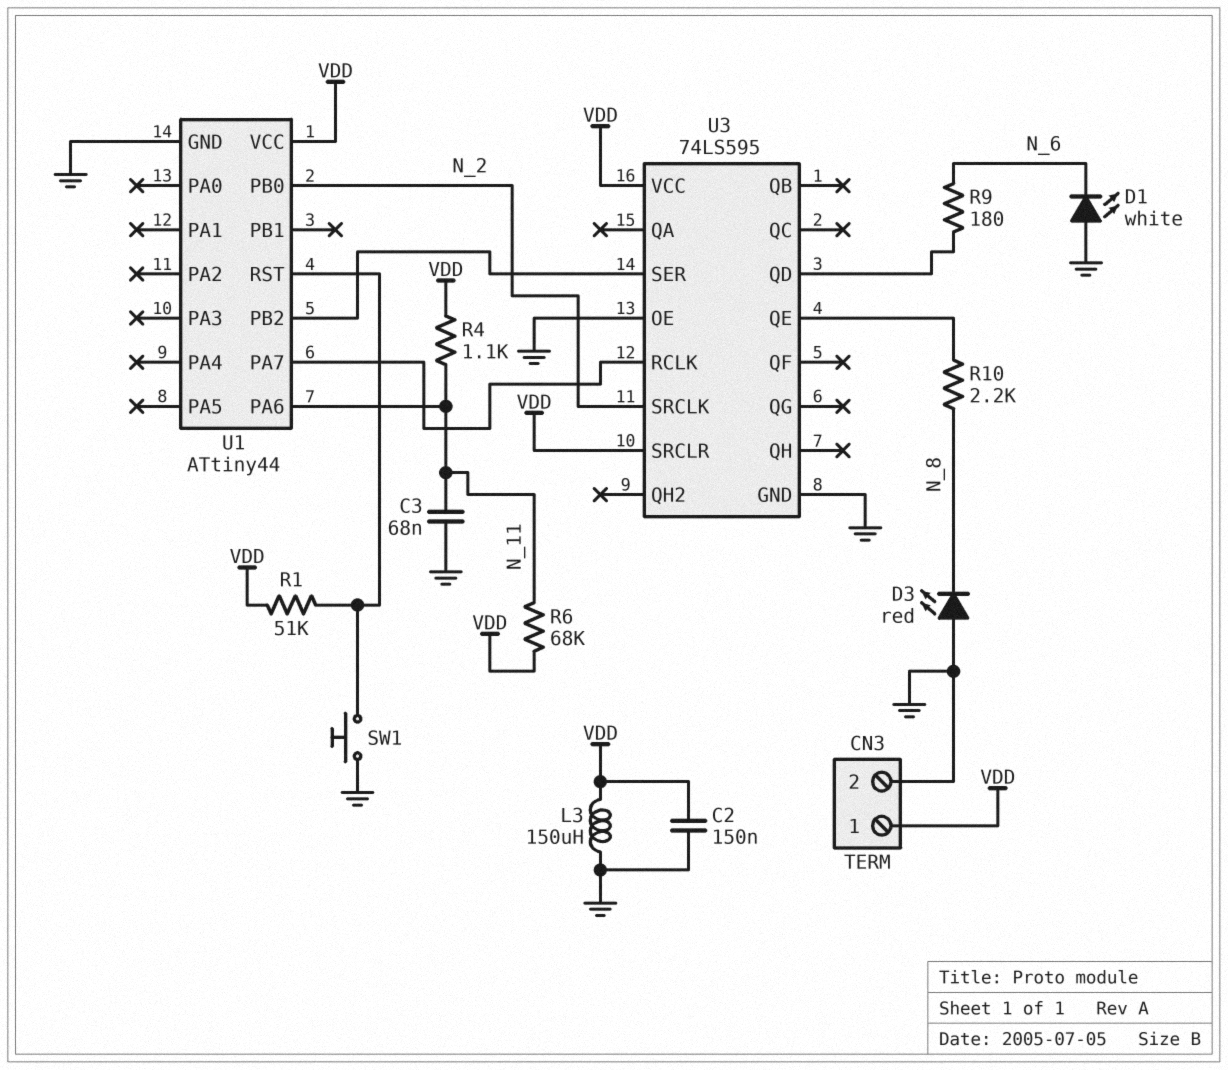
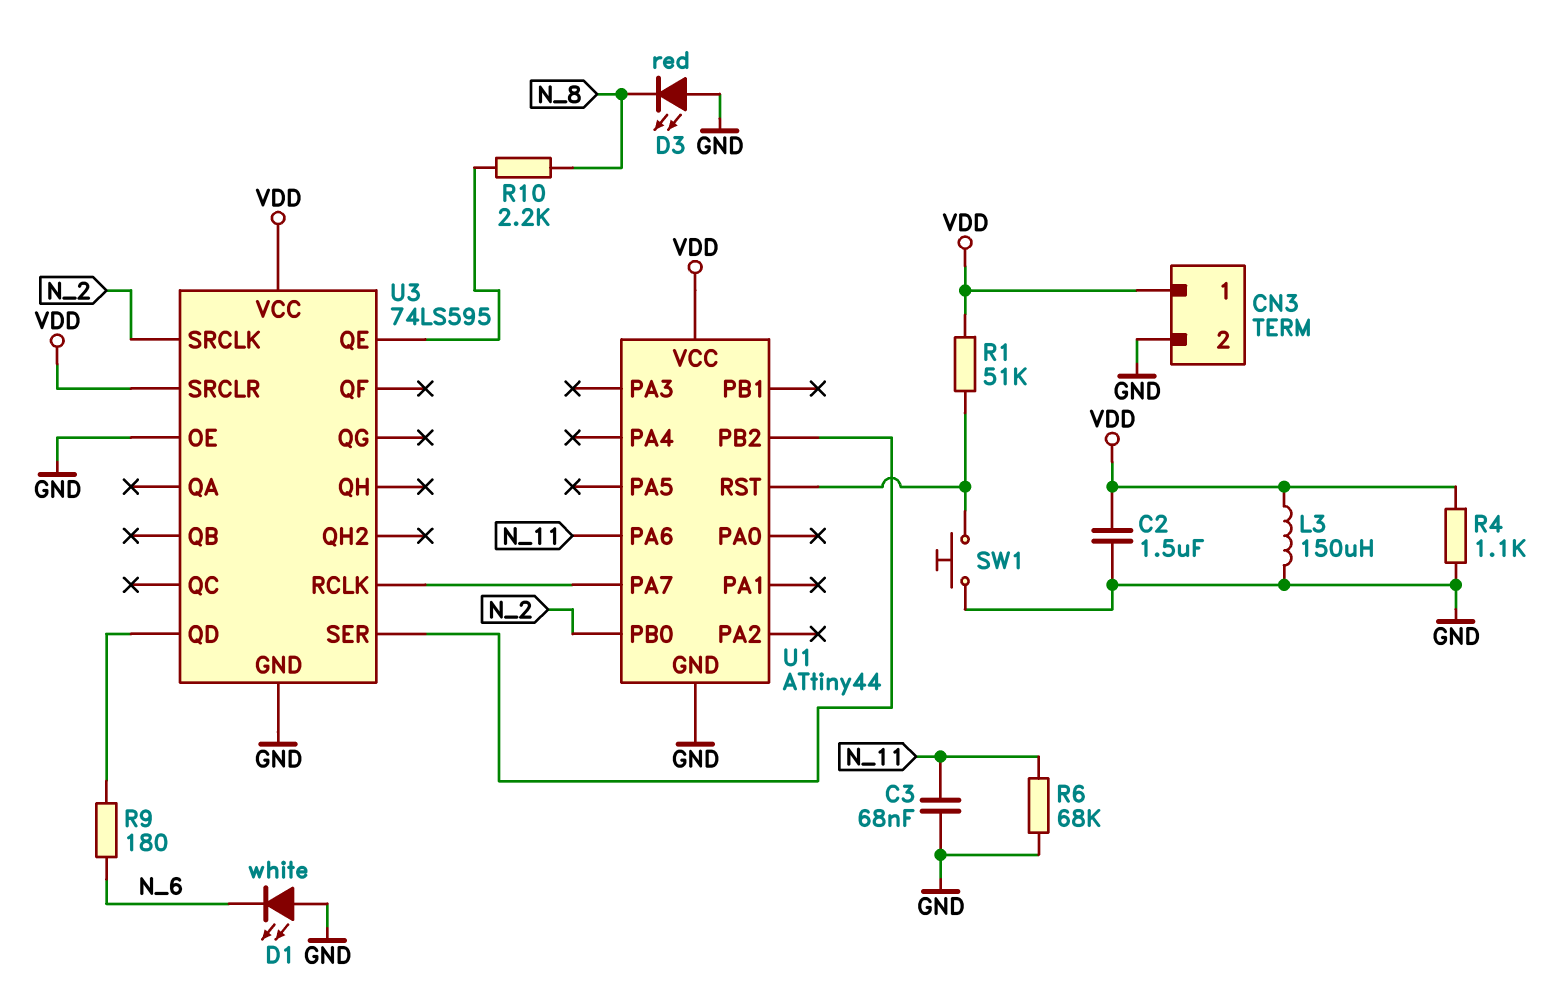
C2: 150nF (GND, VDD) -> 1.5uF (GND, VDD)
R4: 1.1k (N_11, VDD) -> 1.1k (GND, VDD)
R6: 68k (N_11, VDD) -> 68k (GND, N_11)

